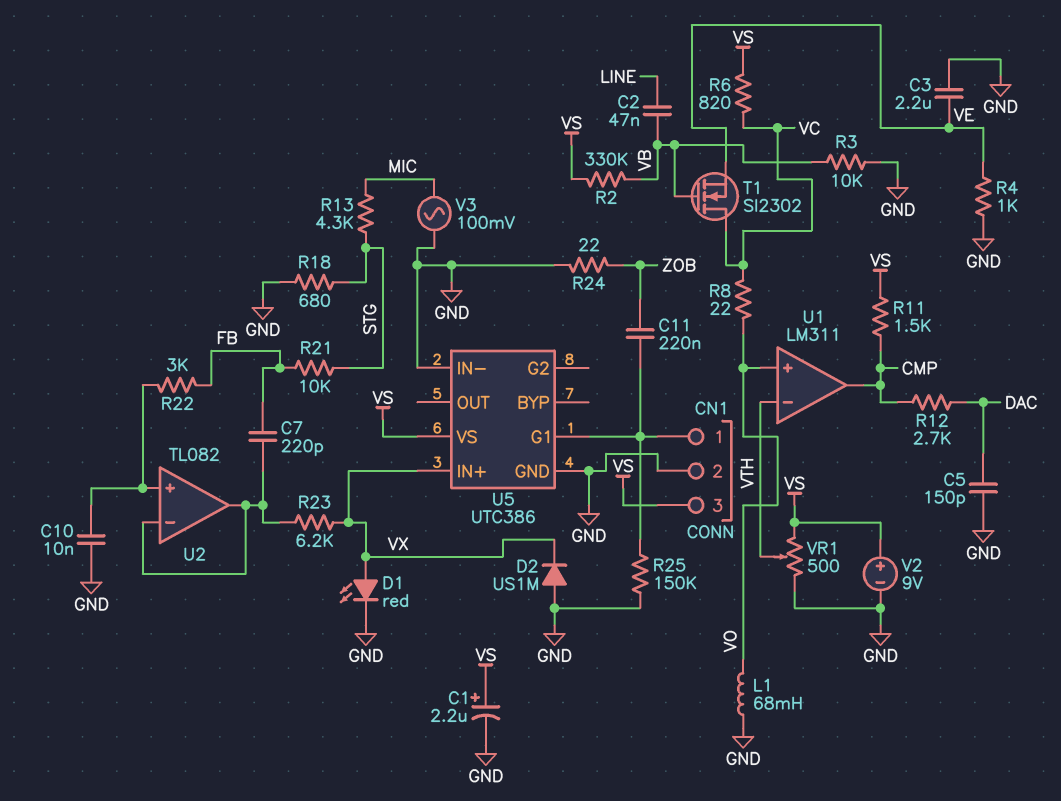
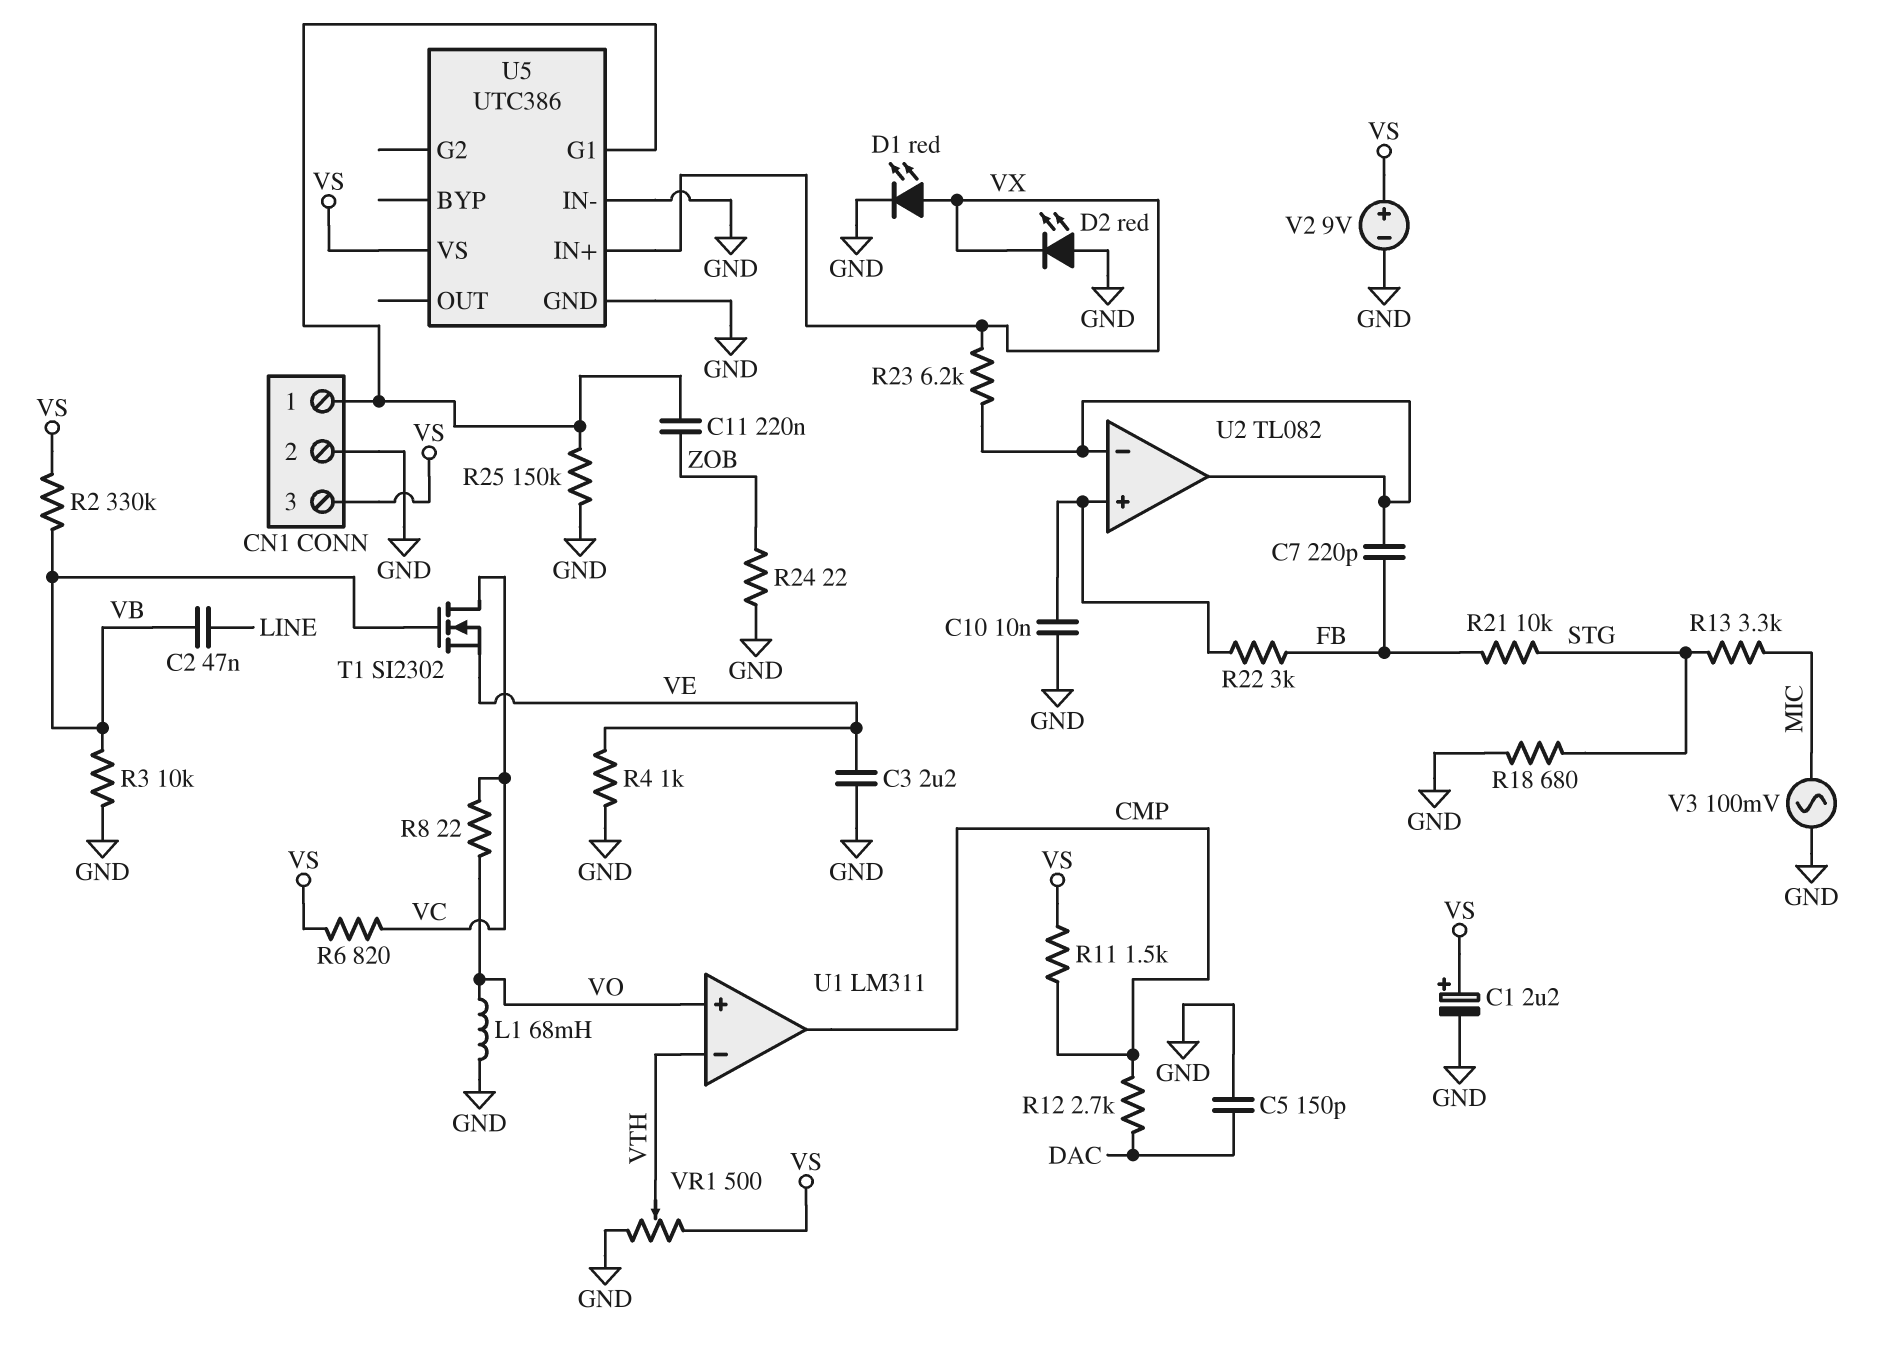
D2: diode US1M (A GND, K VX) -> LED red (A GND, K VX)
R13: 4.3k (MIC, STG) -> 3.3k (MIC, STG)

